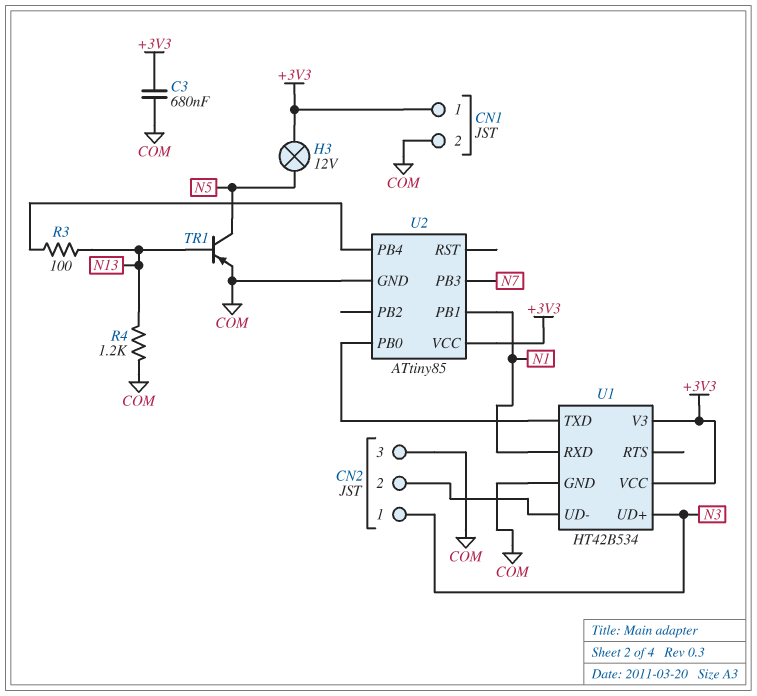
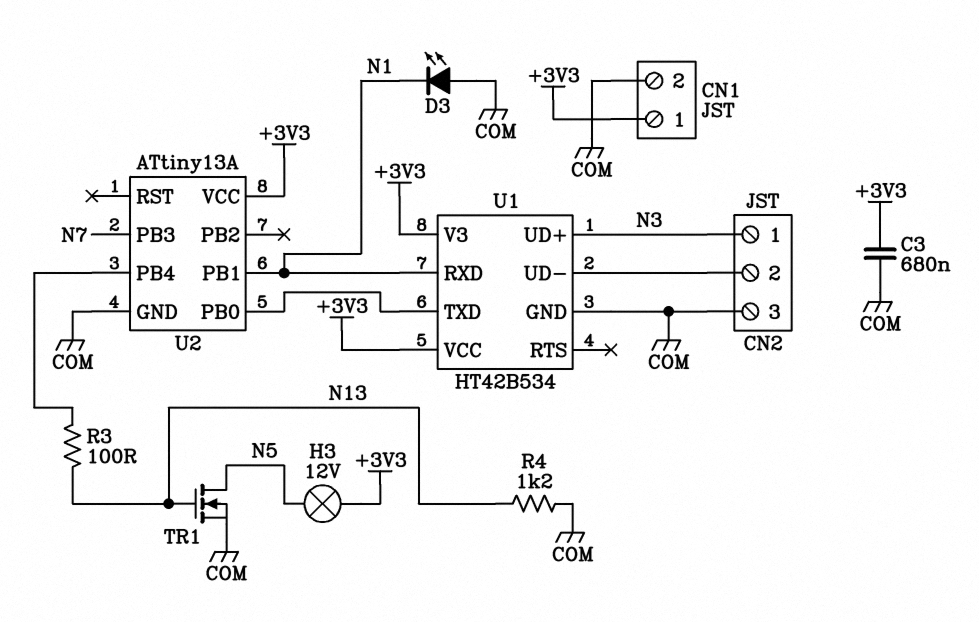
D3: none -> LED (A COM, K N1)
TR1: PNP (B N13, C N5, E COM) -> NMOS (G N13, D N5, S COM)
U2: ATtiny85 -> ATtiny13A

